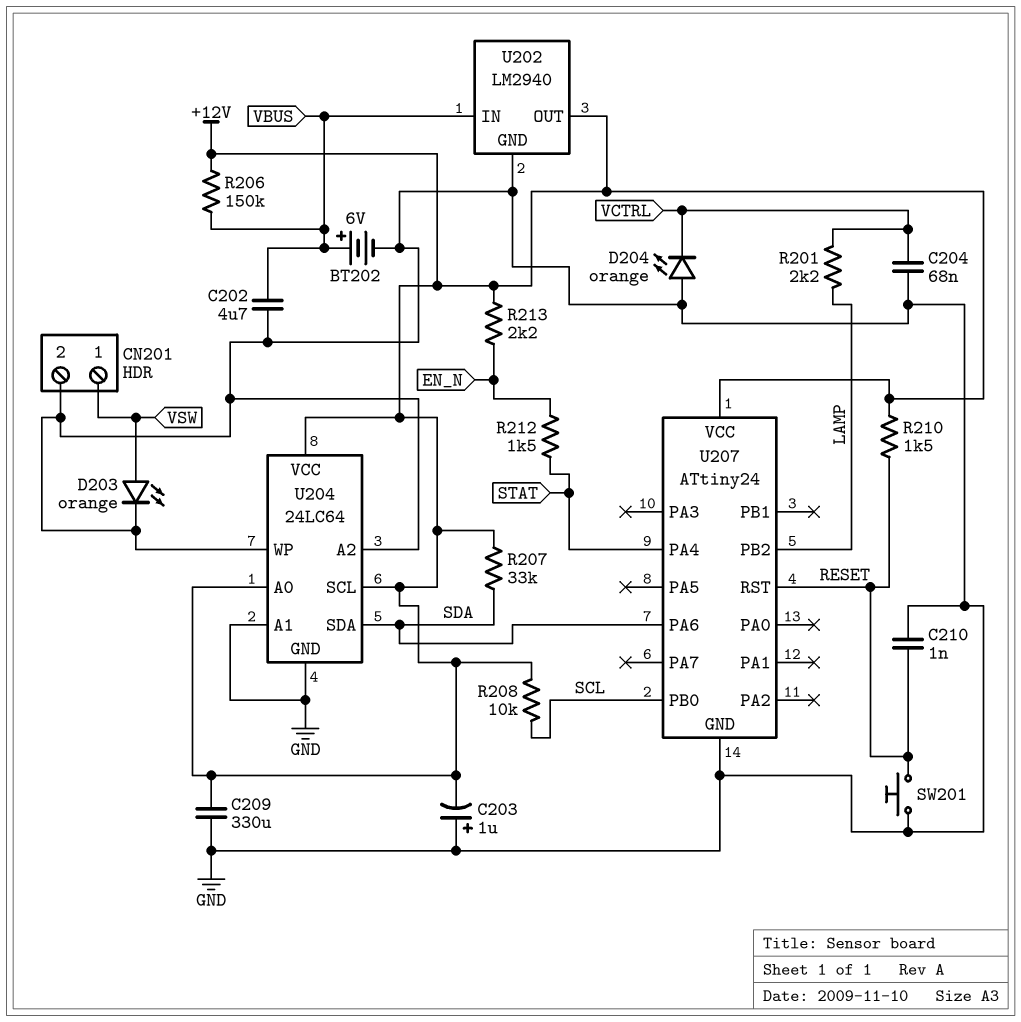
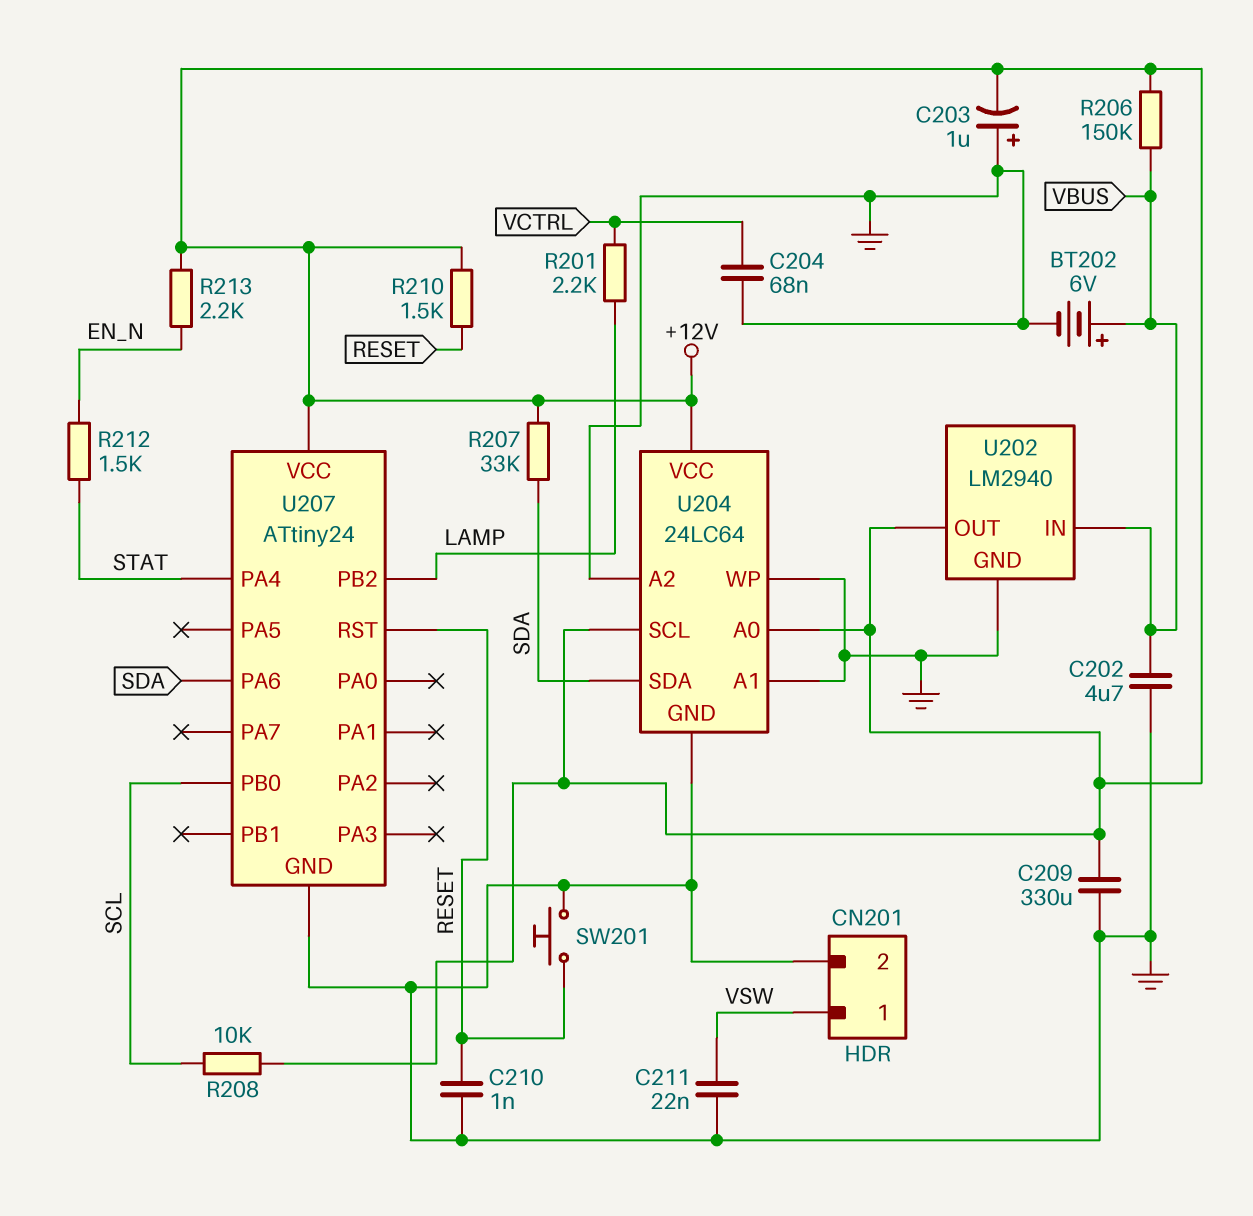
C211: none -> 22nF (GND, VSW)
D203: LED orange (A VSW, K GND) -> none
D204: LED orange (A GND, K VCTRL) -> none

